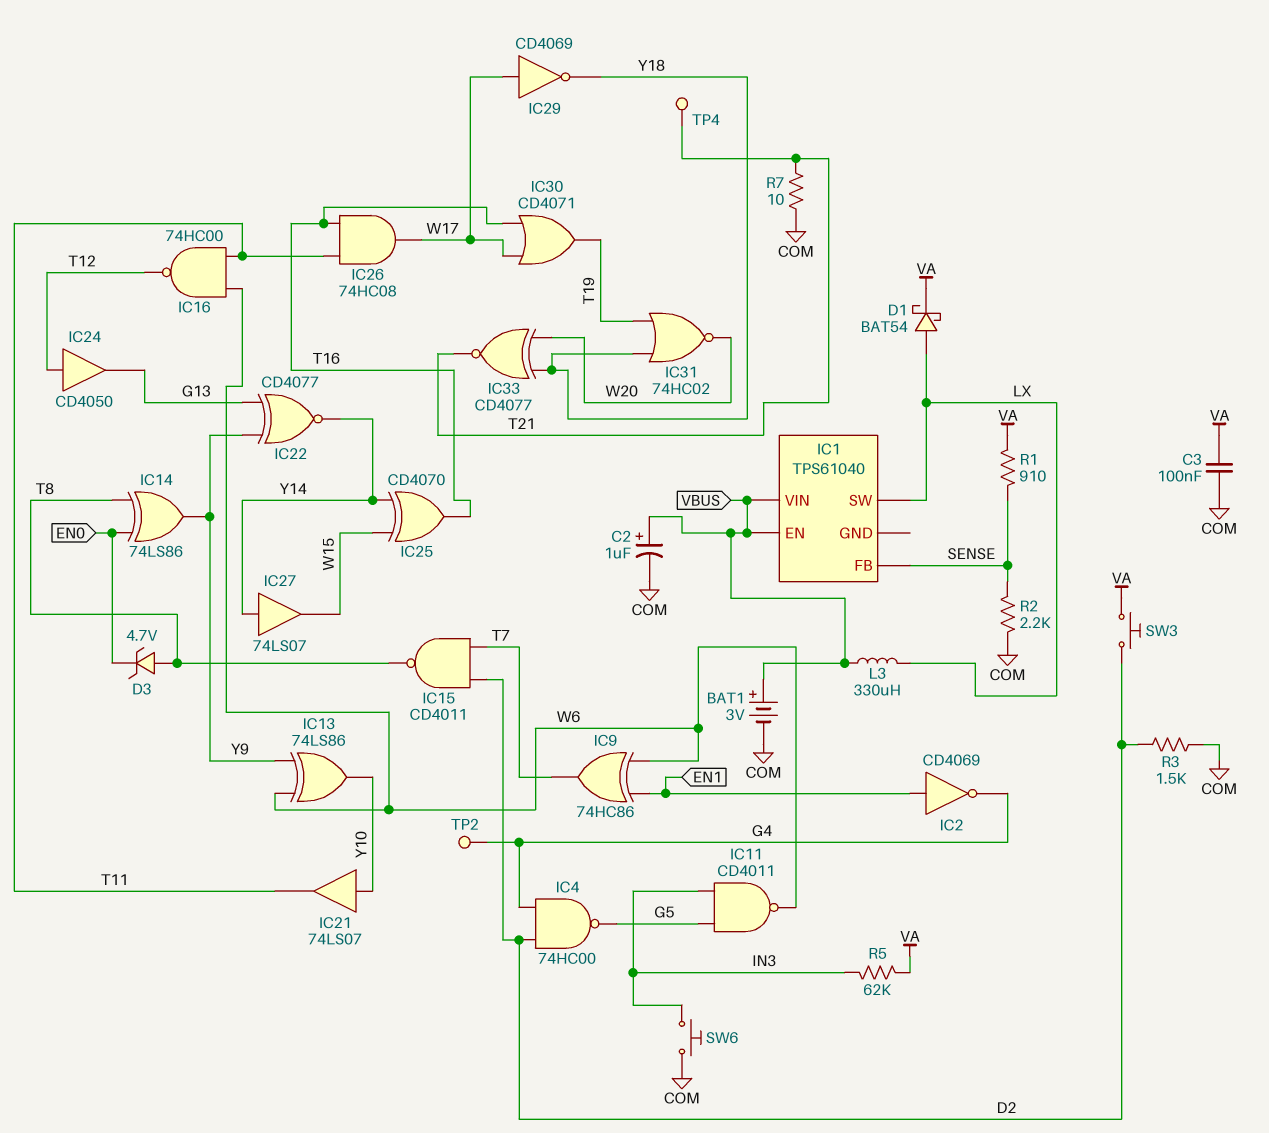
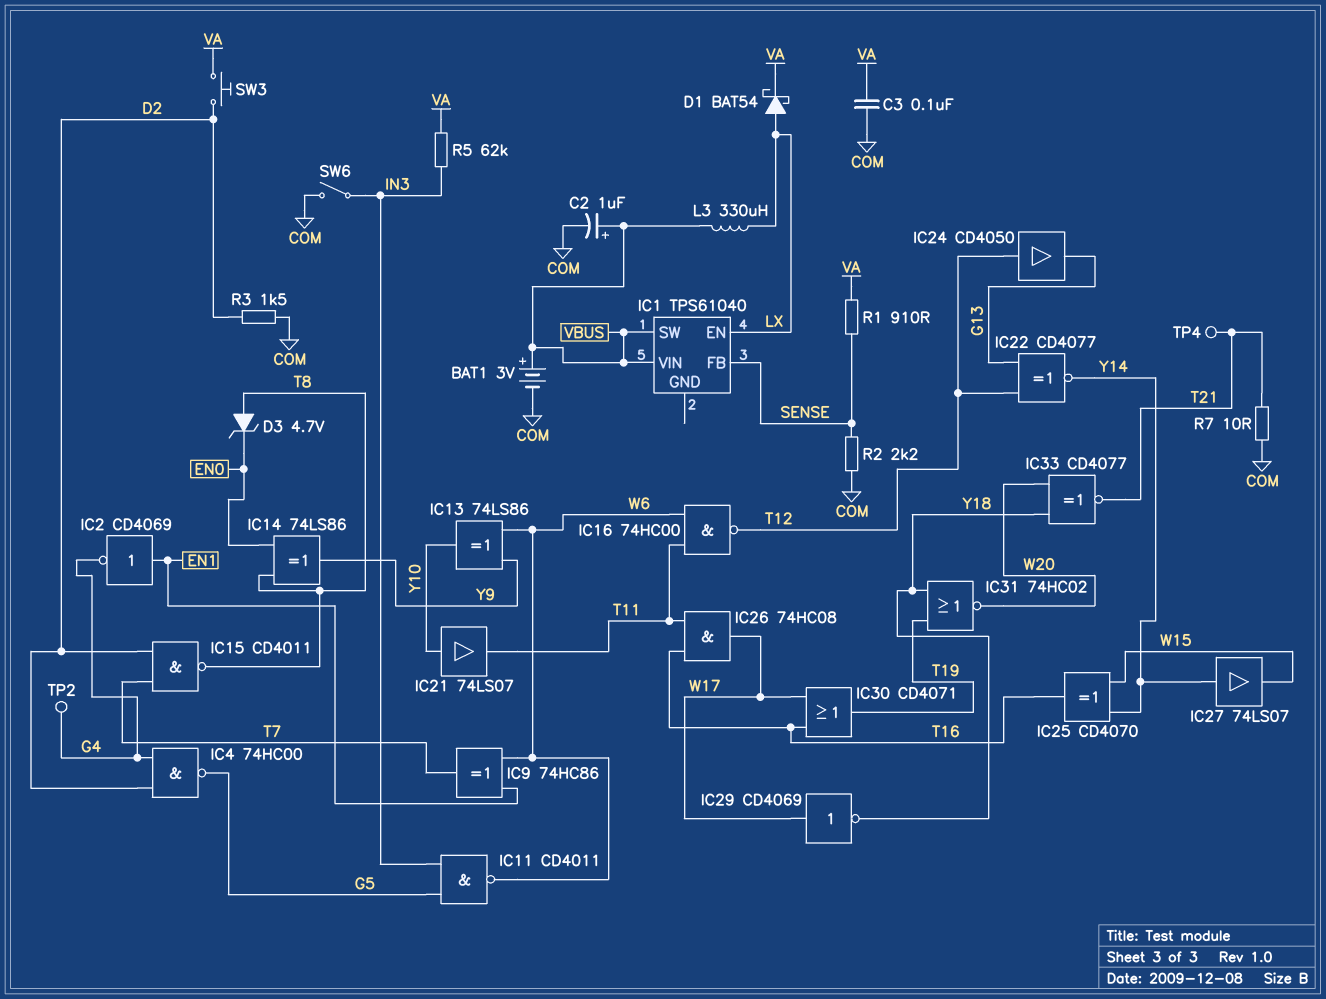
IC1 pin EN: VBUS -> LX
IC1 pin SW: LX -> VBUS
IC22: XNOR CD4077 (in G13, in Y9, out Y14) -> XNOR CD4077 (in G13, in T12, out Y14)
SW6: button (COM, IN3) -> switch (COM, IN3)

